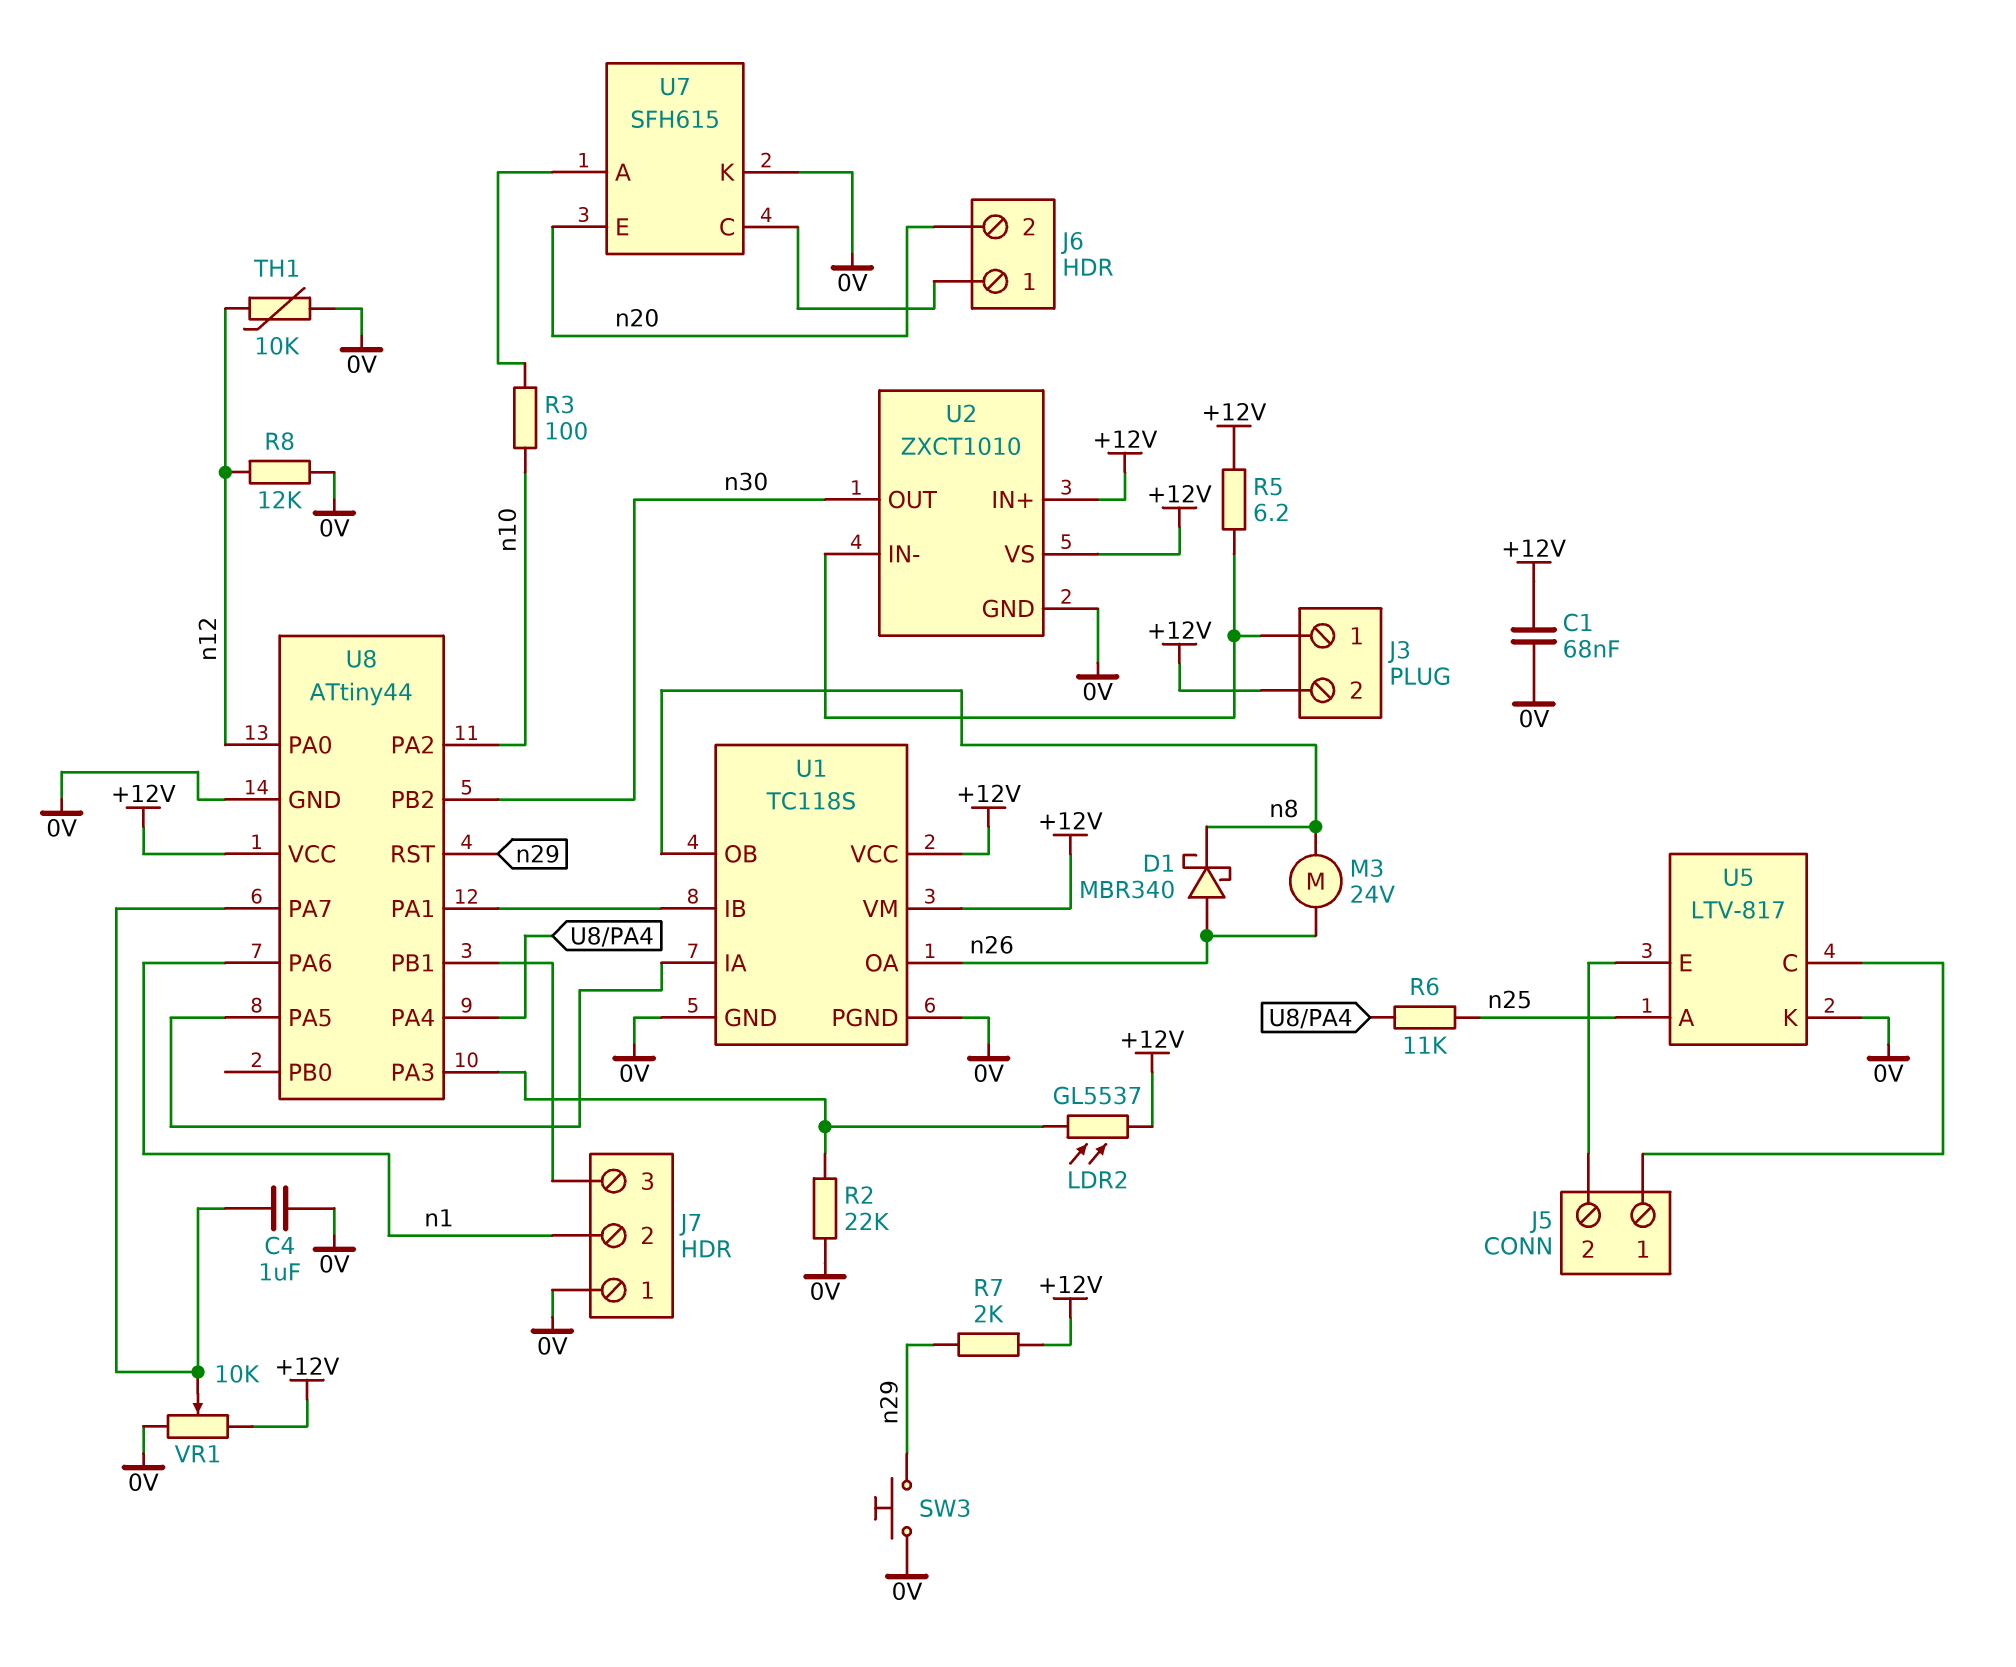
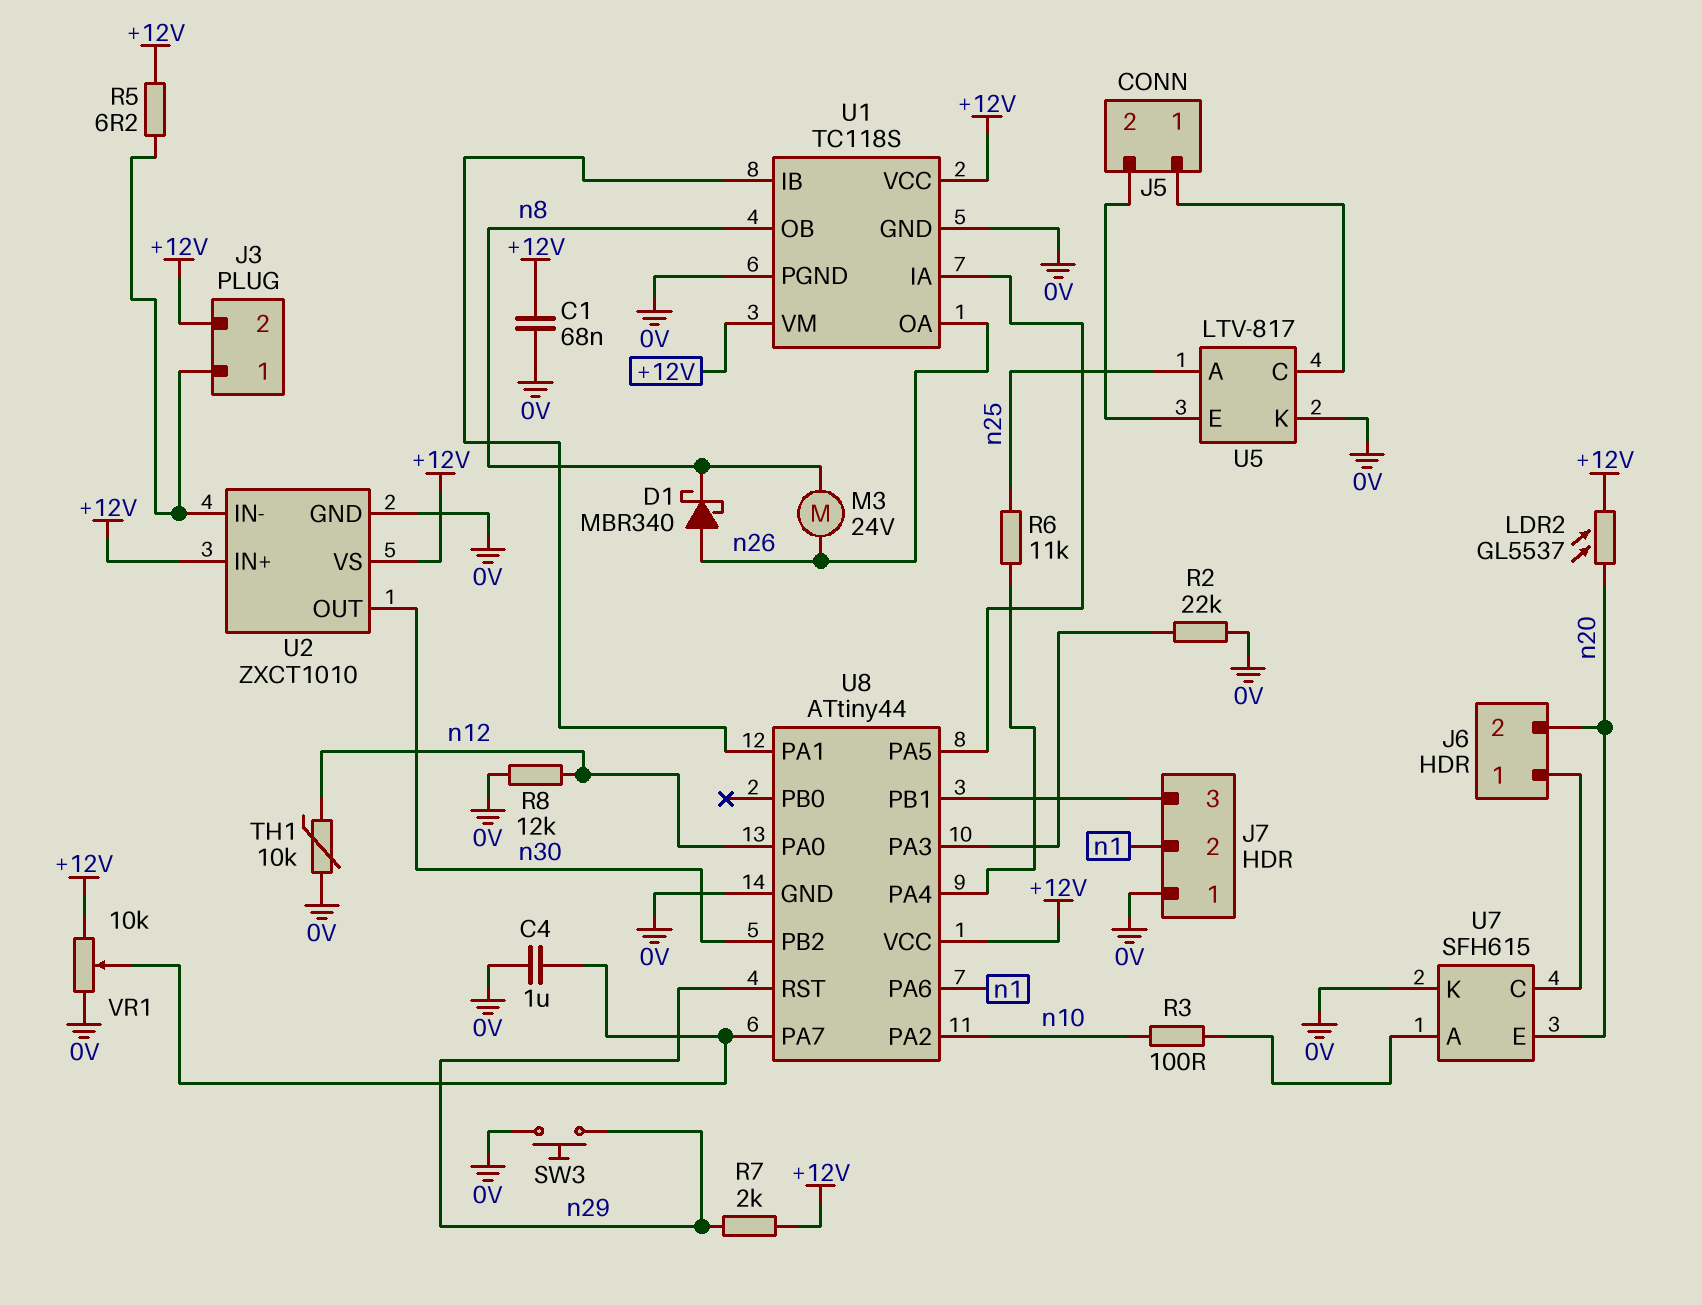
LDR2: GL5537 (+12V, U8/PA3) -> GL5537 (+12V, n20)

